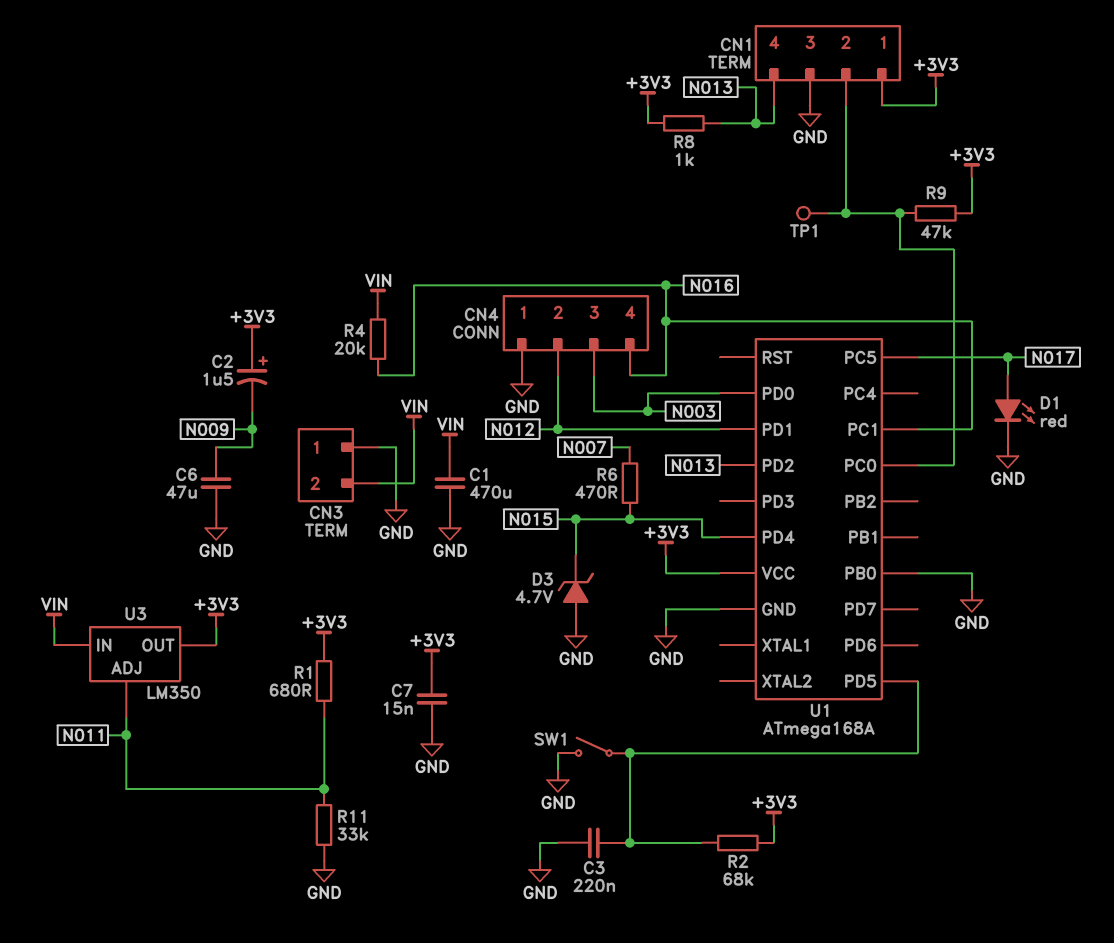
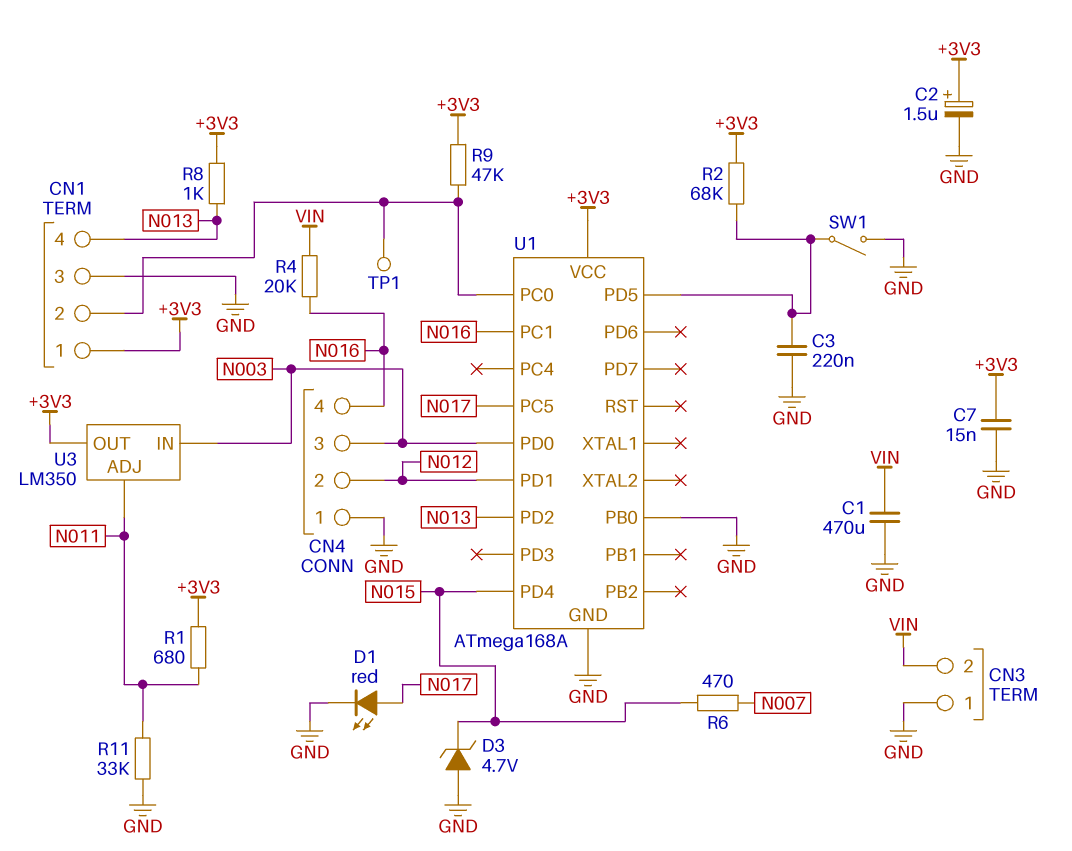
C2: 1.5uF (plus +3V3, minus N009) -> 1.5uF (plus +3V3, minus GND)
C6: 47uF (GND, N009) -> none
U3 pin IN: VIN -> N003

